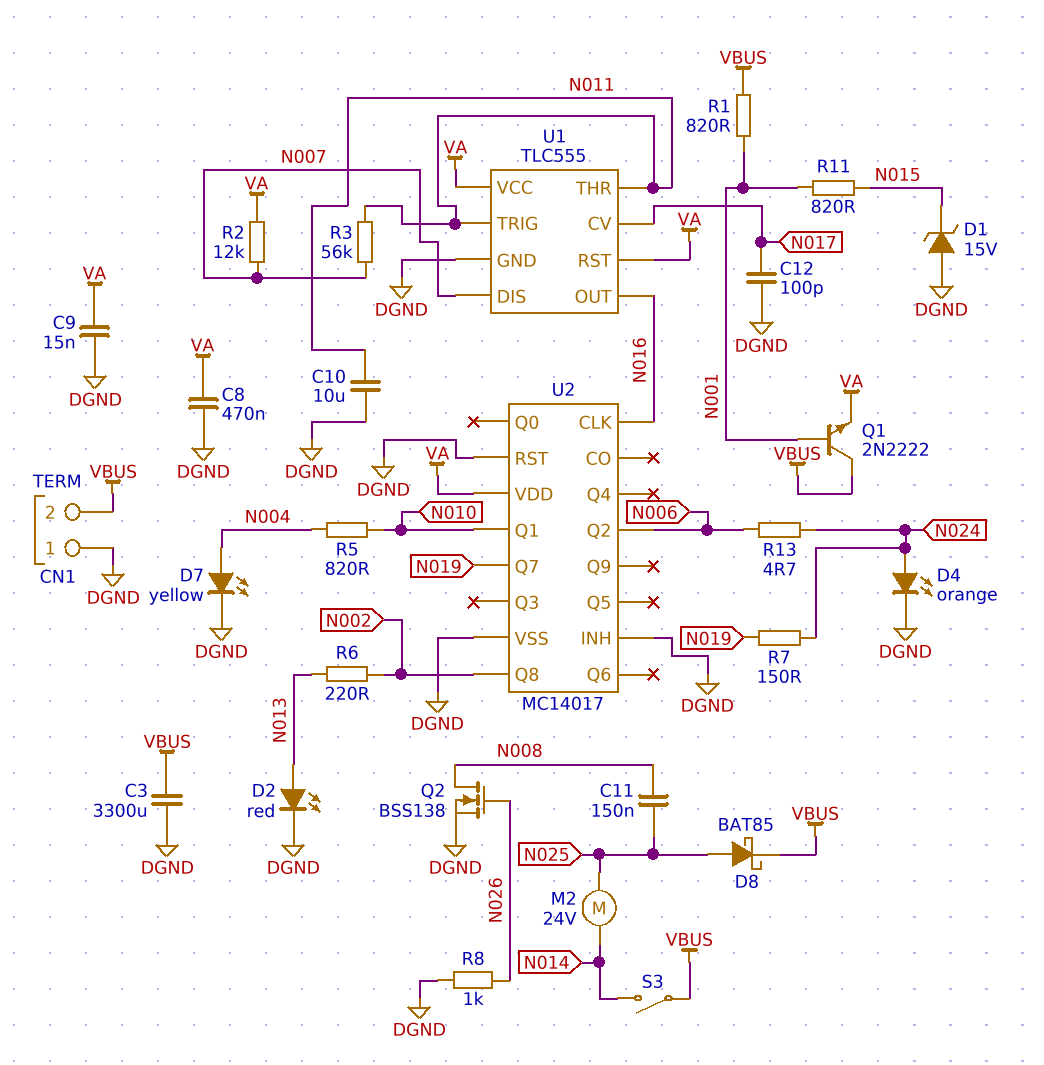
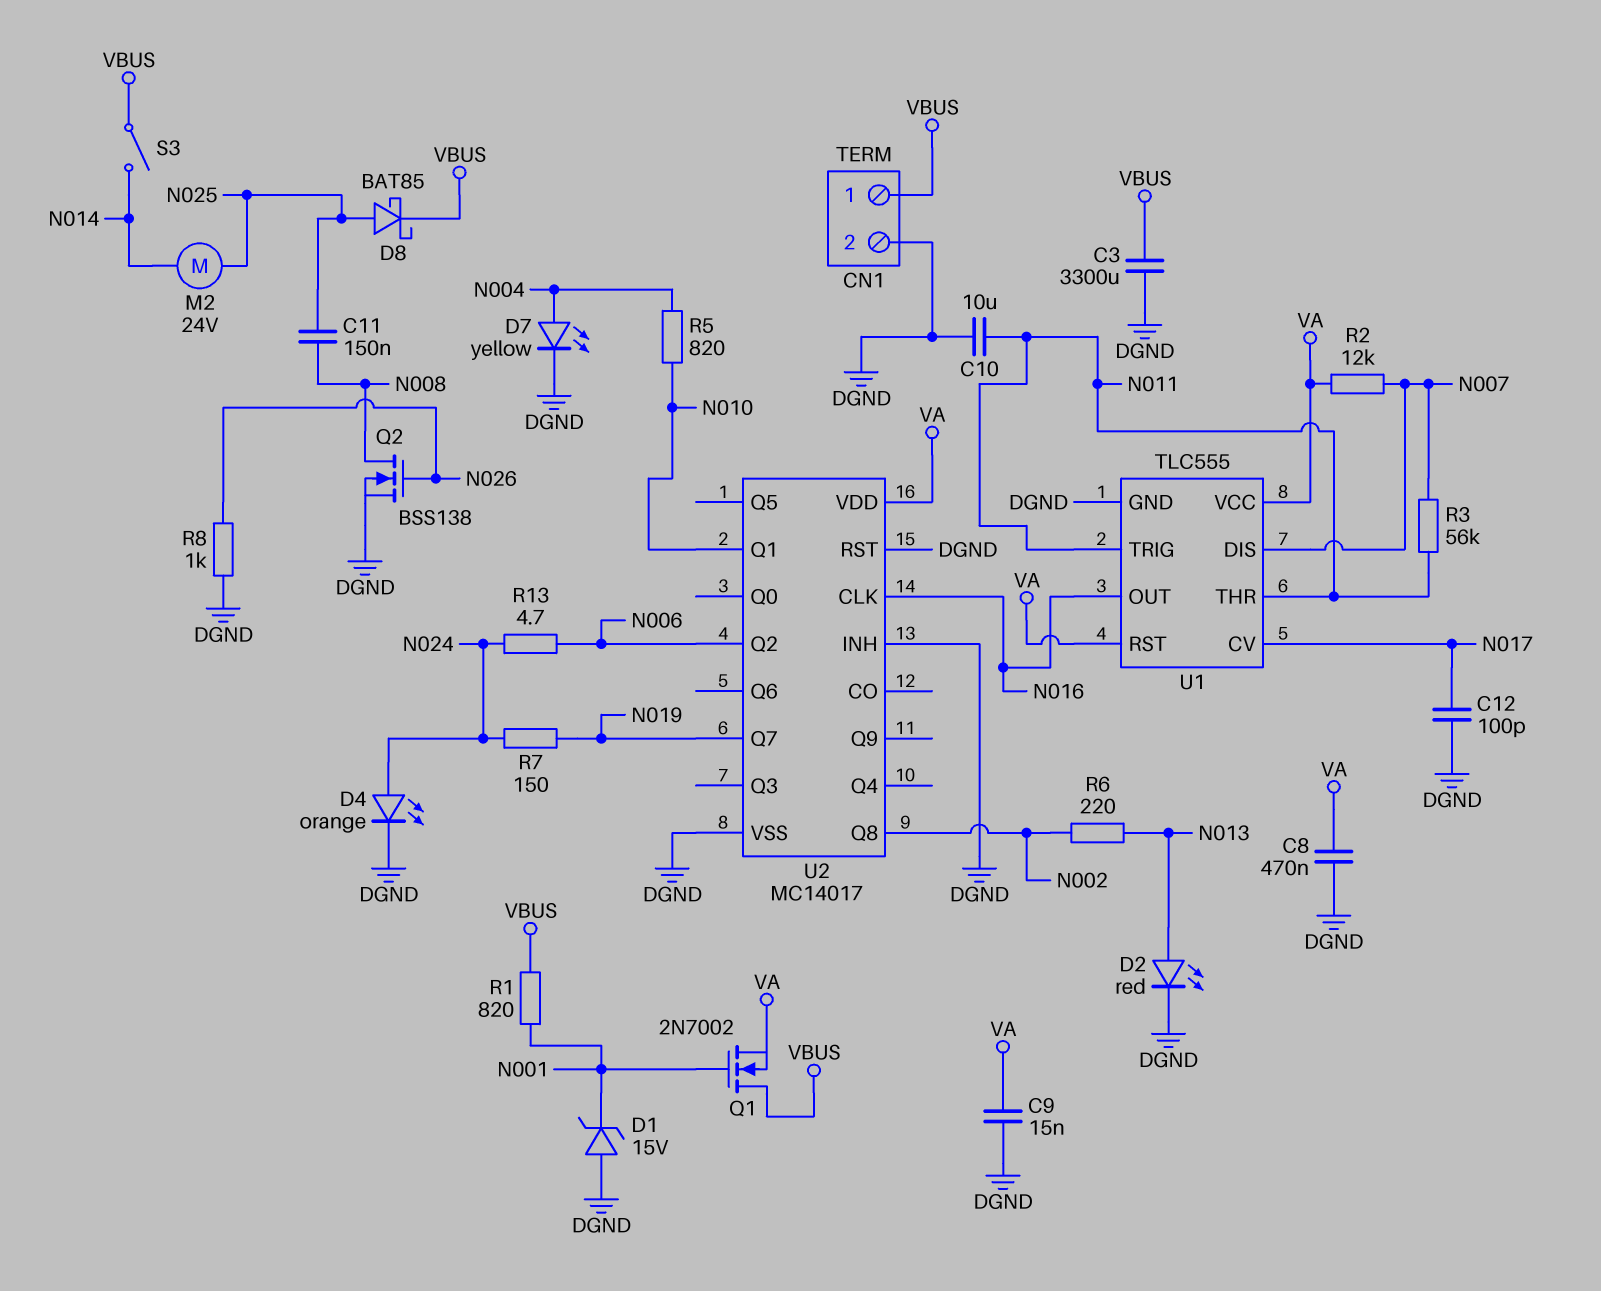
CN1 pin 1: DGND -> VBUS
CN1 pin 2: VBUS -> DGND
D1: zener 15V (A DGND, K N015) -> zener 15V (A DGND, K N001)
Q1: NPN 2N2222 (B N001, C VBUS, E VA) -> NMOS 2N7002 (G N001, D VBUS, S VA)
R11: 820 (N001, N015) -> none

